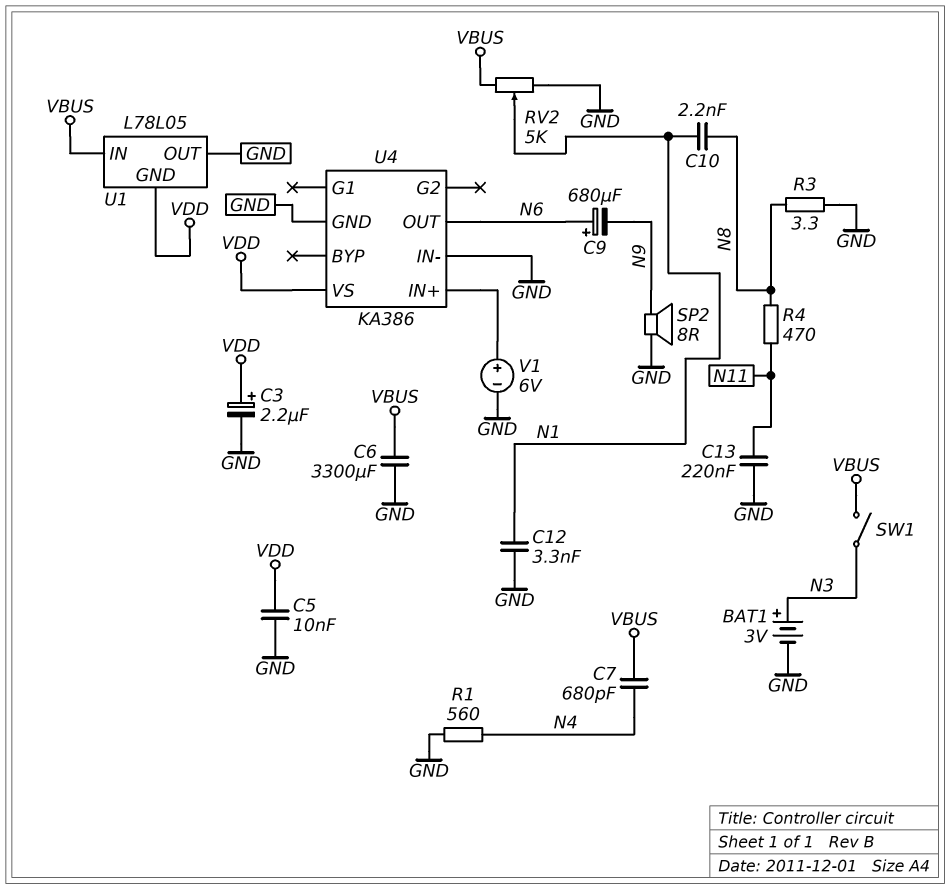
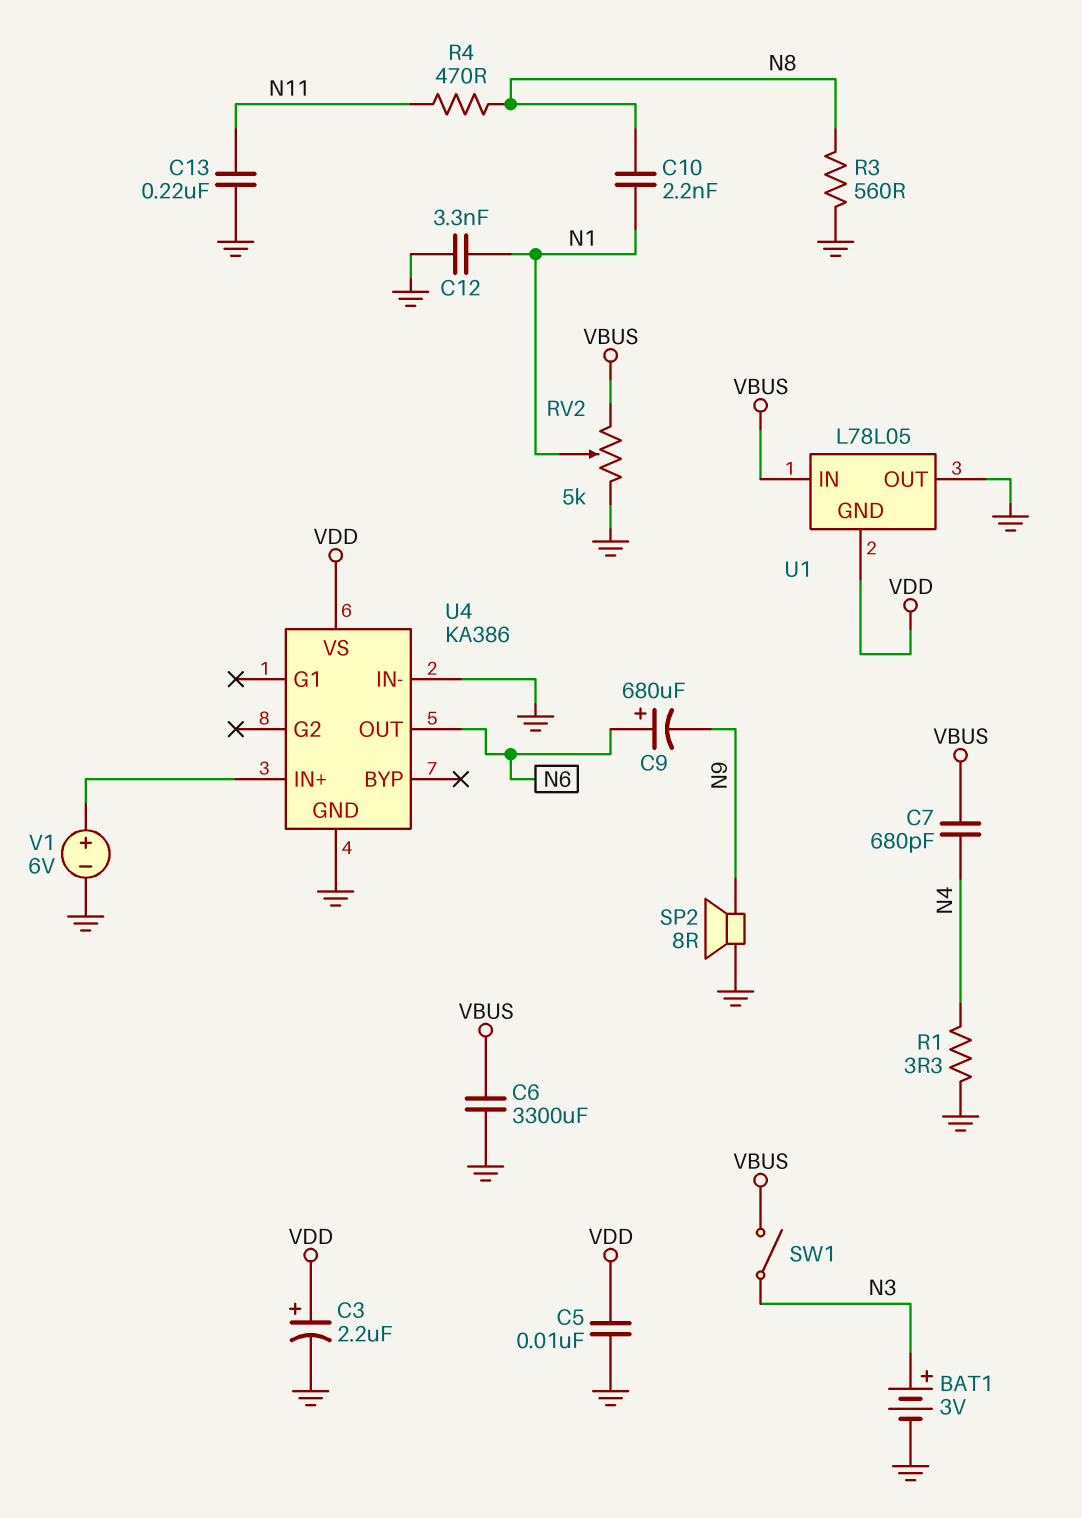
R1: 560 (GND, N4) -> 3.3 (GND, N4)
R3: 3.3 (GND, N8) -> 560 (GND, N8)

